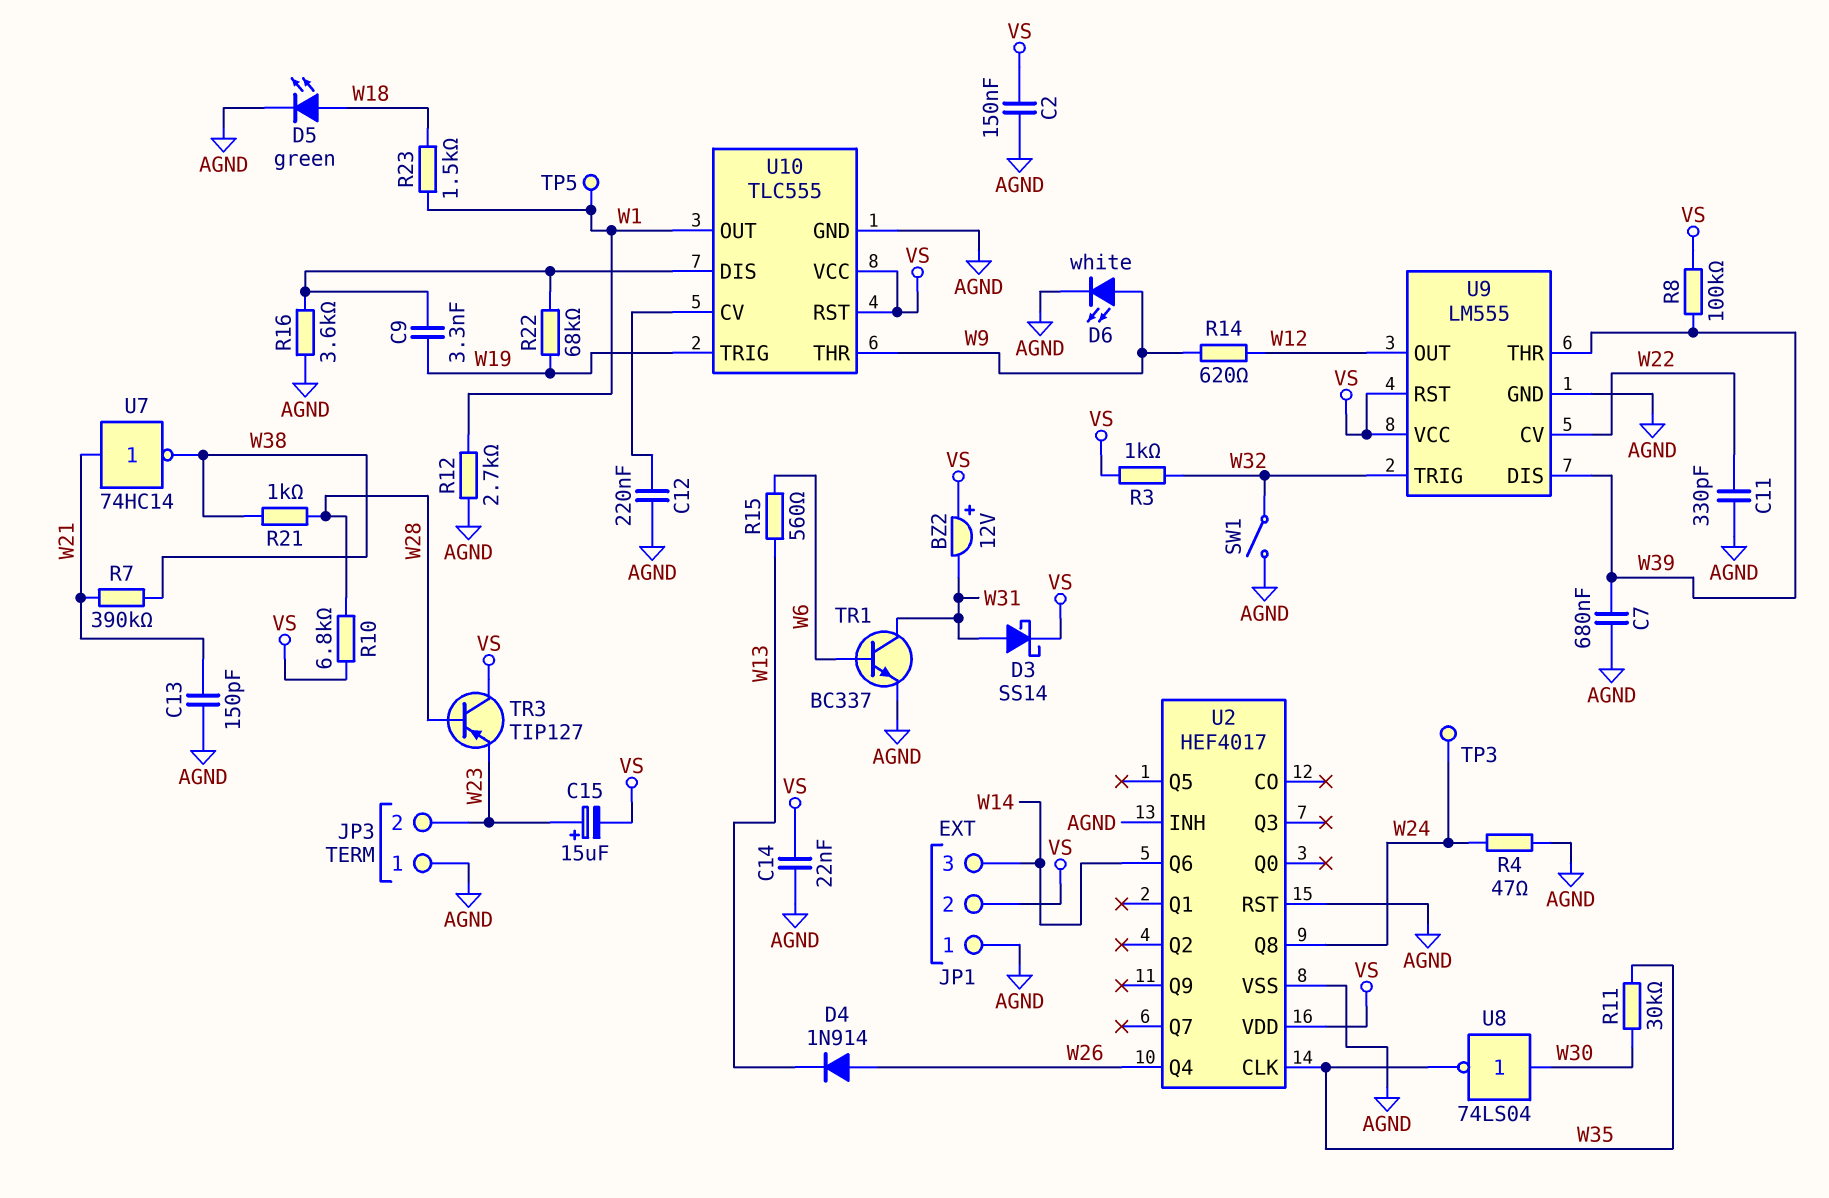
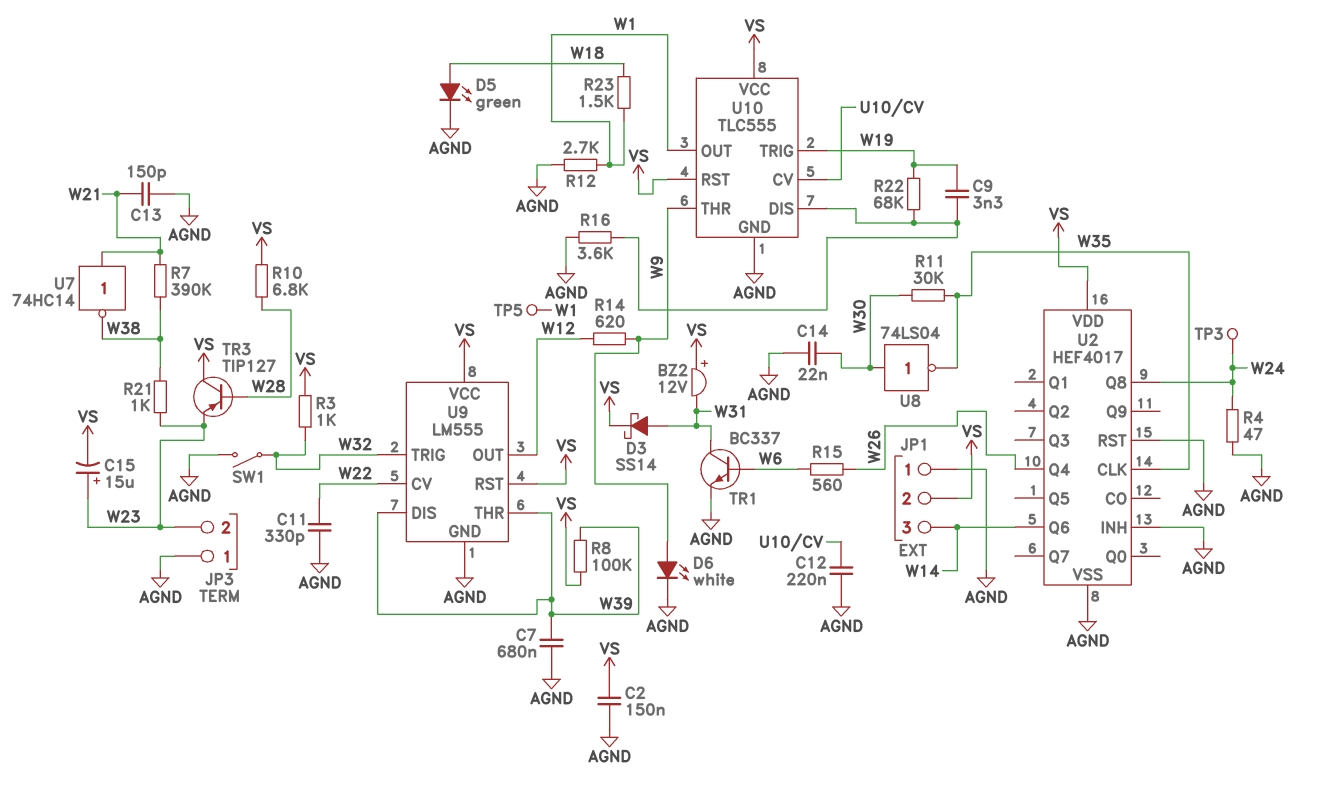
C14: 22nF (AGND, VS) -> 22nF (AGND, W30)
D4: diode 1N914 (A W26, K W13) -> none
R15: 560 (W6, W13) -> 560 (W6, W26)
R21: 1k (W28, W38) -> 1k (W23, W38)

